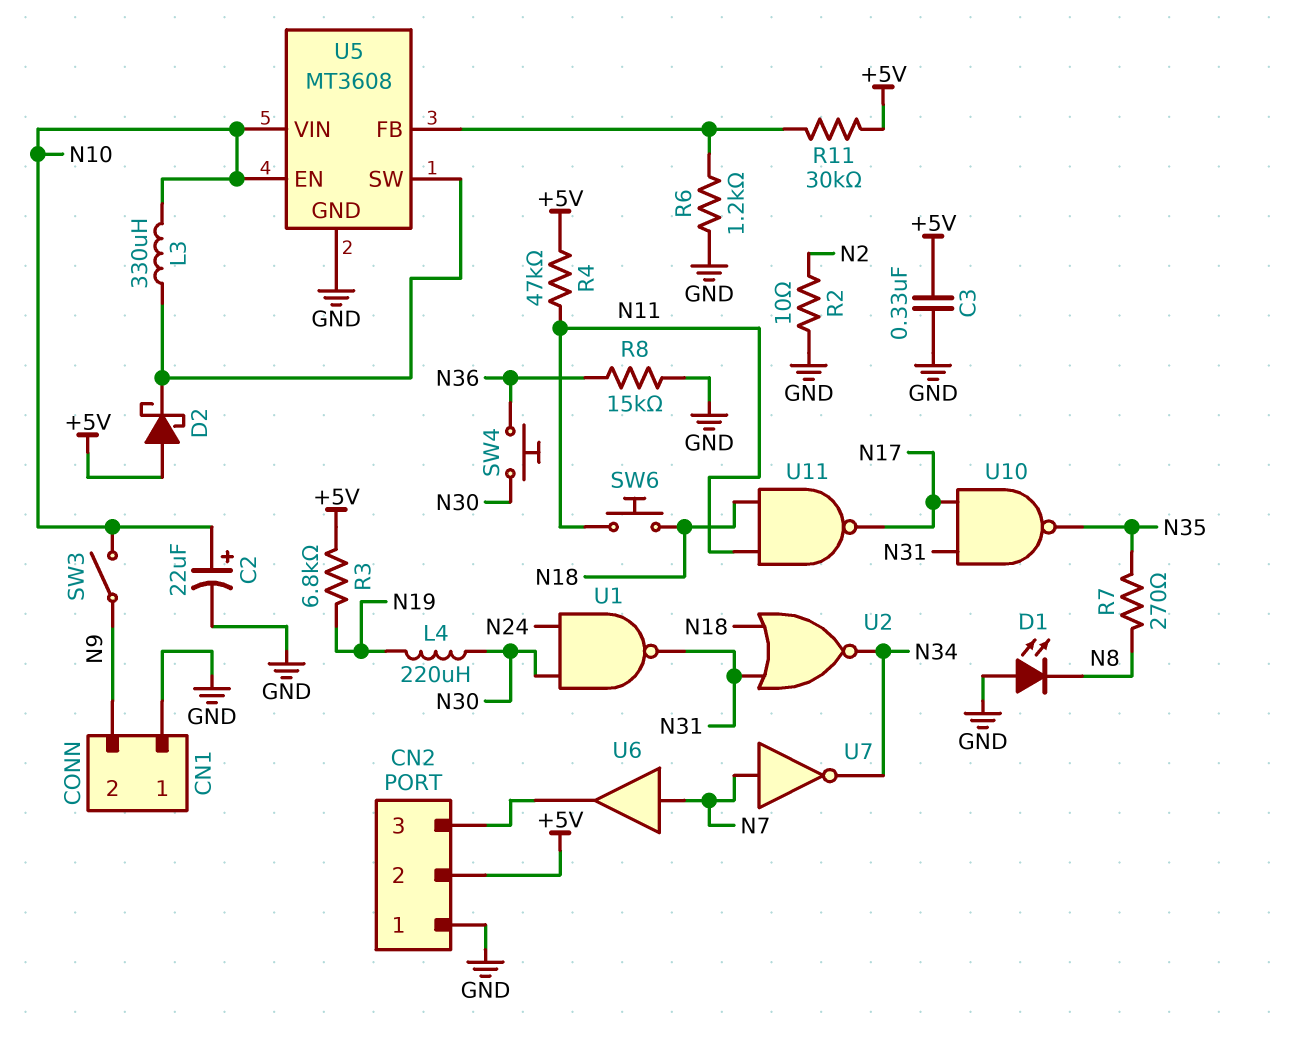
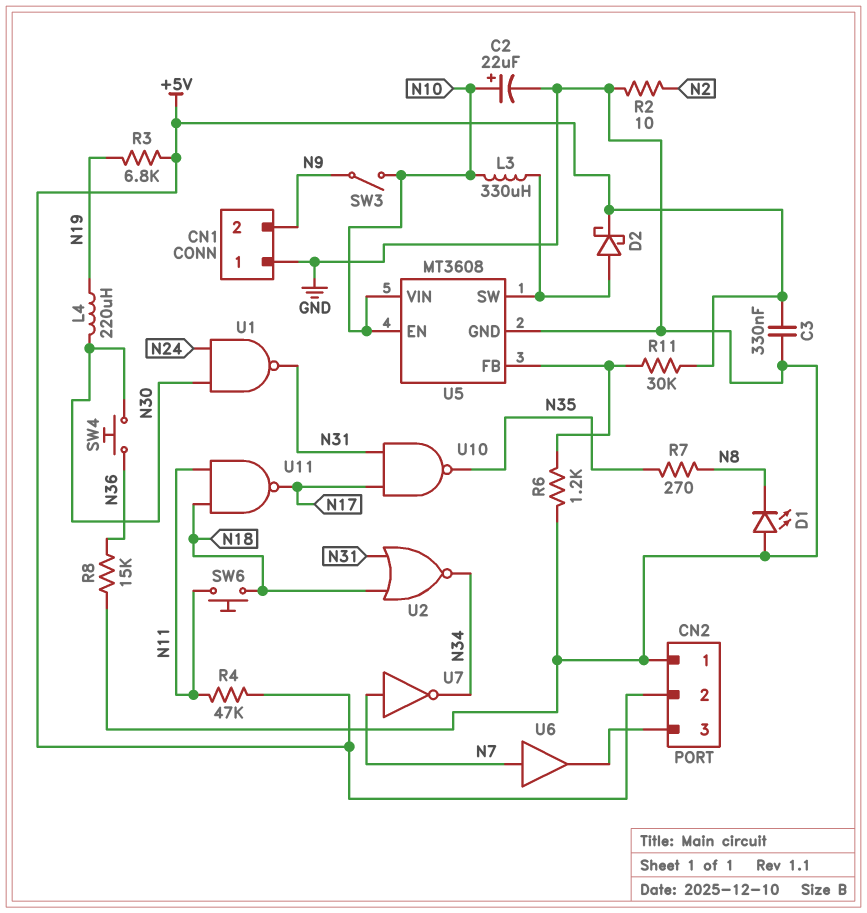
D2: schottky (A +5V, K U5/SW) -> schottky (A U5/SW, K +5V)

